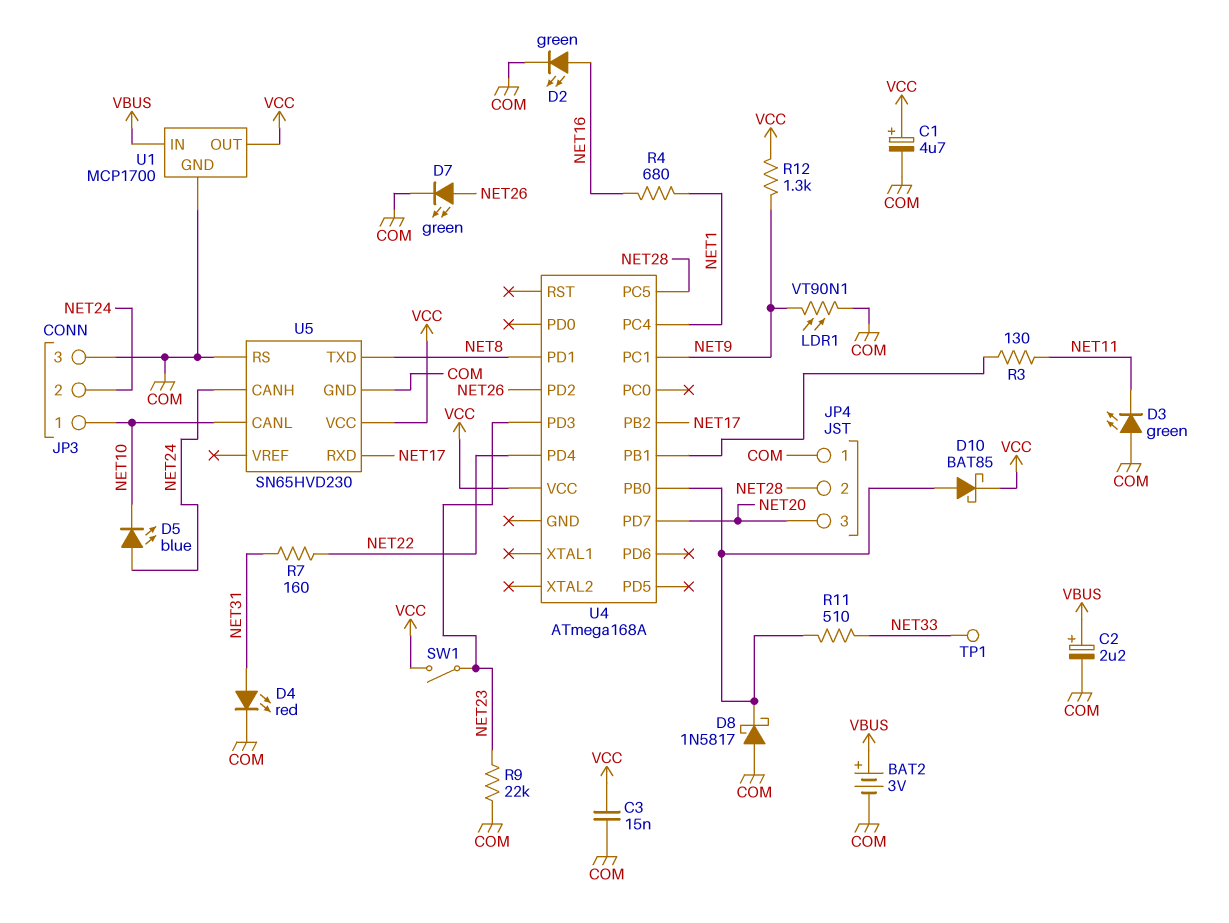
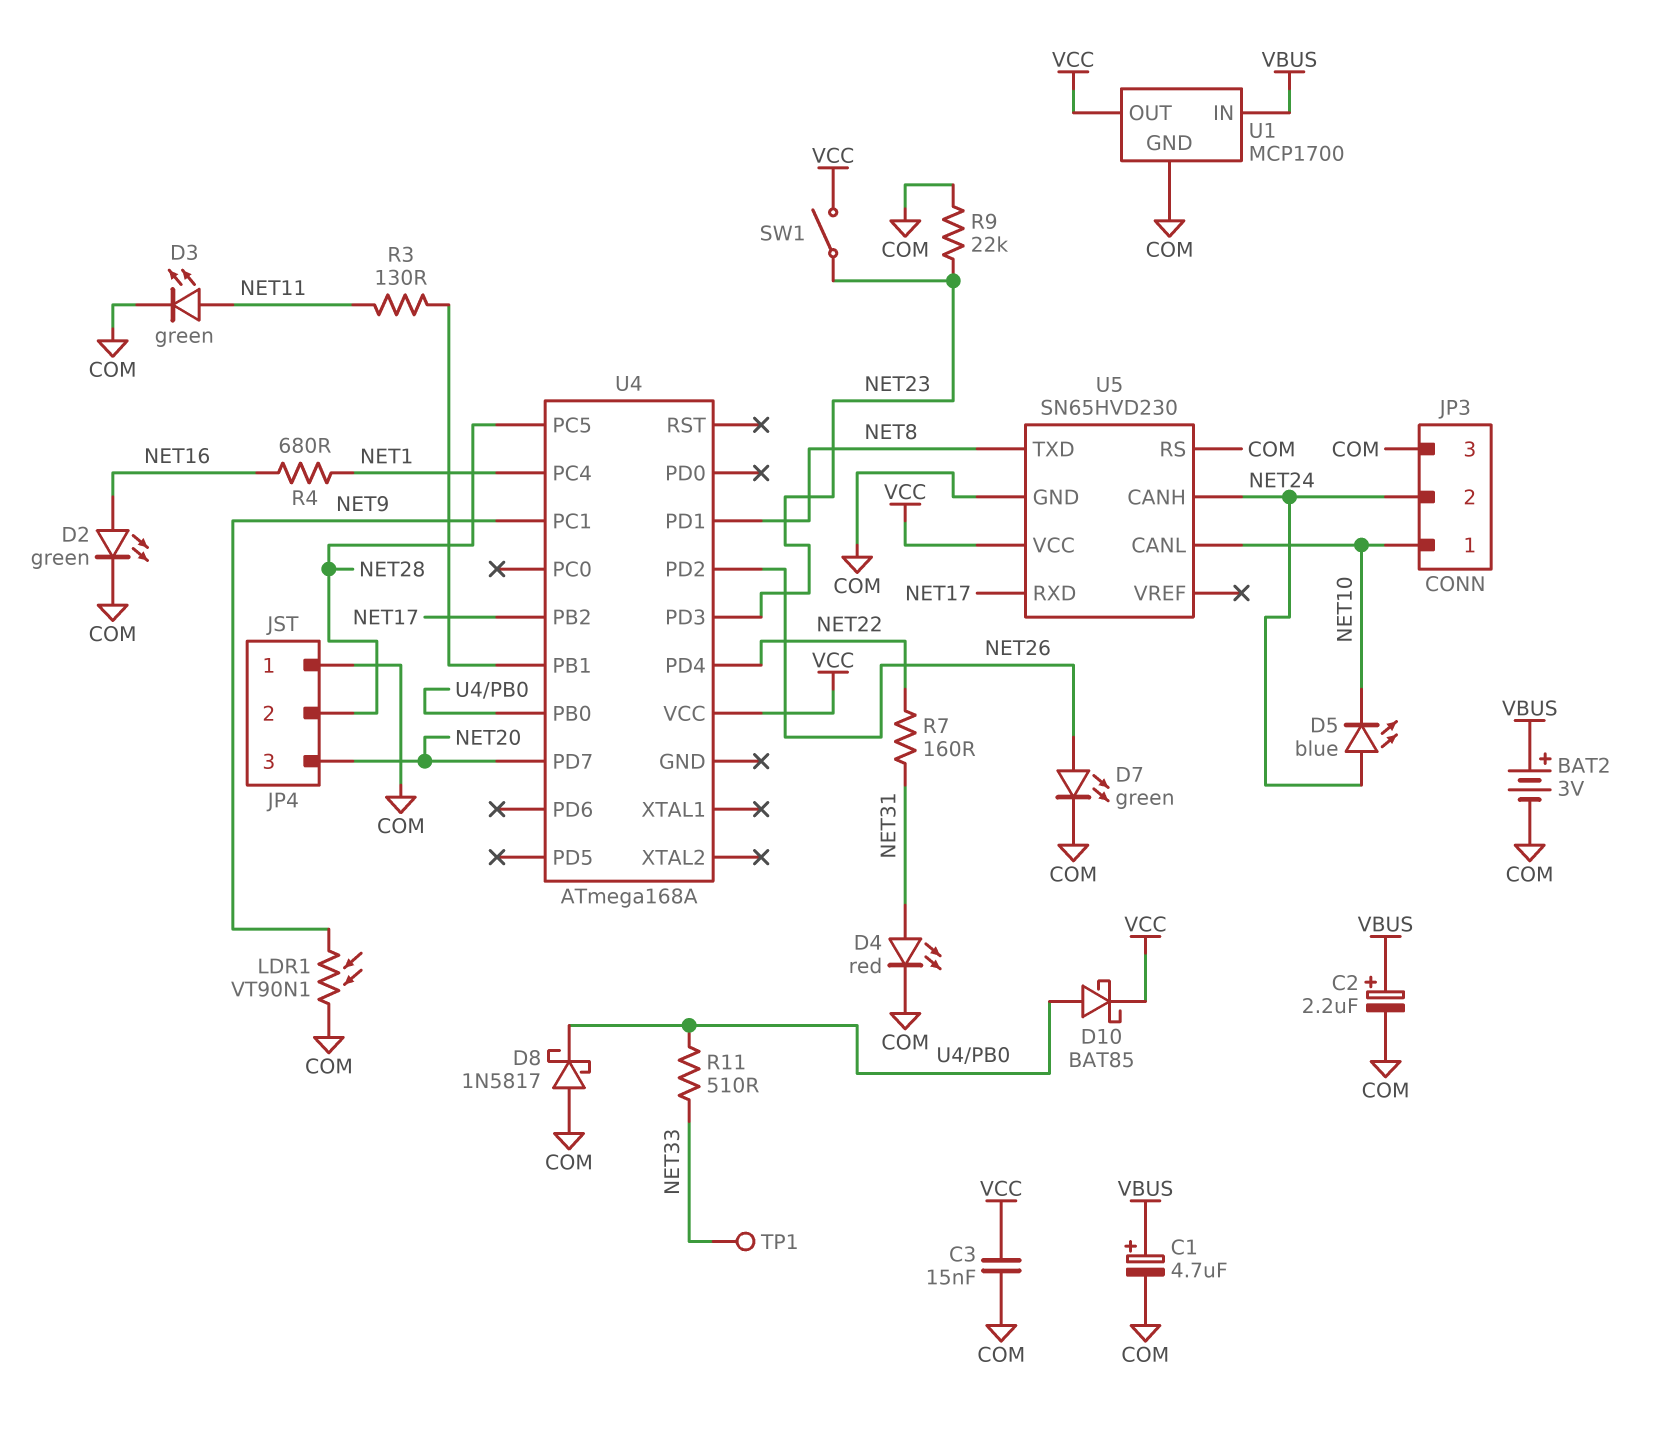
C1: 4.7uF (plus VCC, minus COM) -> 4.7uF (plus VBUS, minus COM)
D3: LED green (A COM, K NET11) -> LED green (A NET11, K COM)
R12: 1.3k (NET9, VCC) -> none

